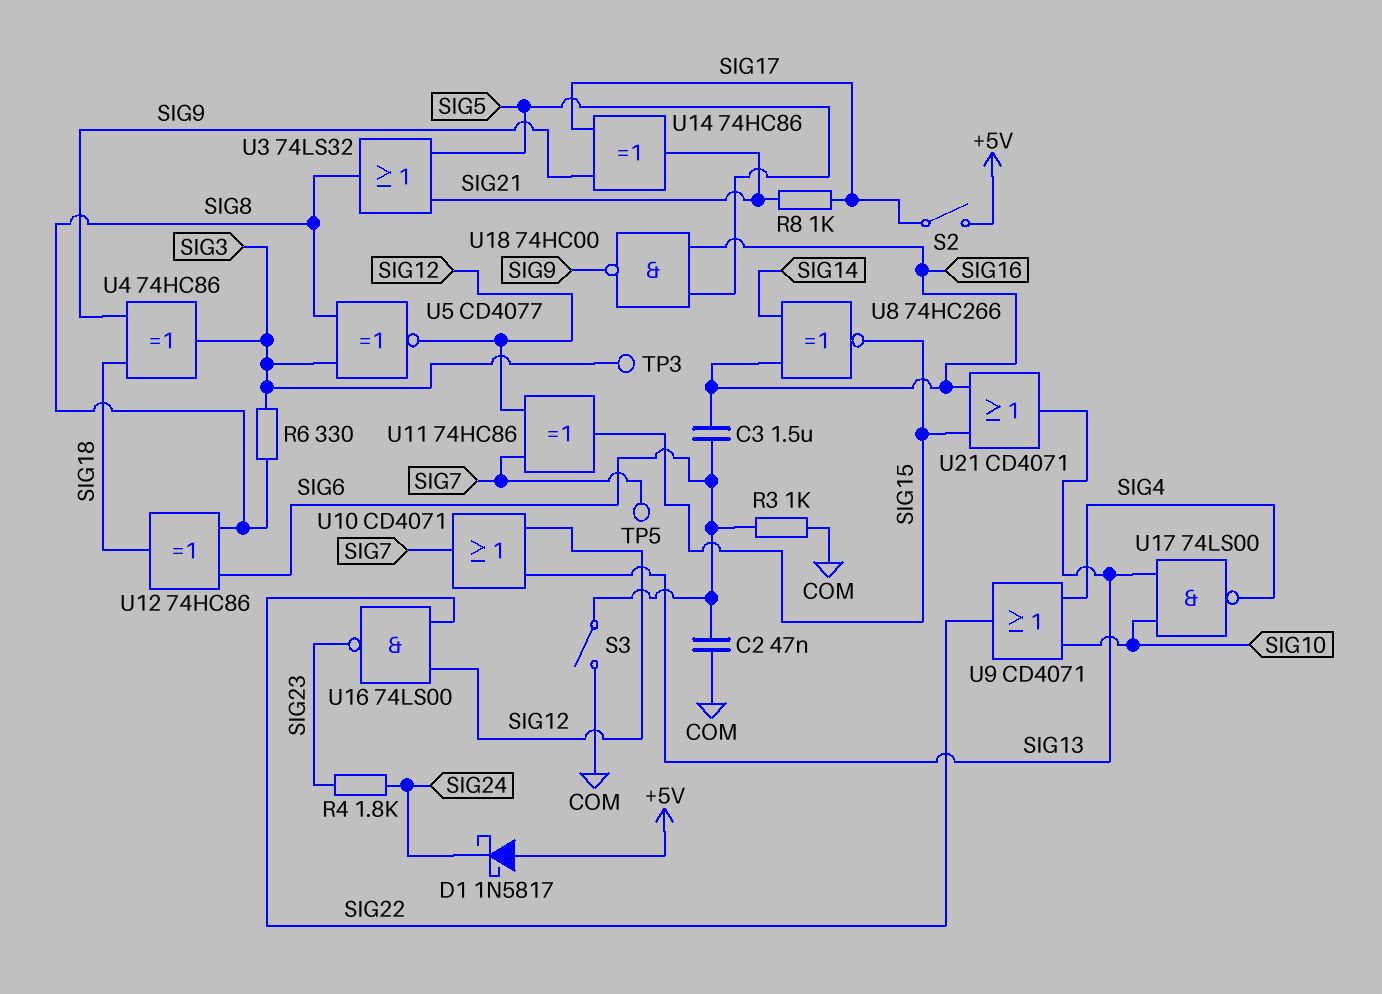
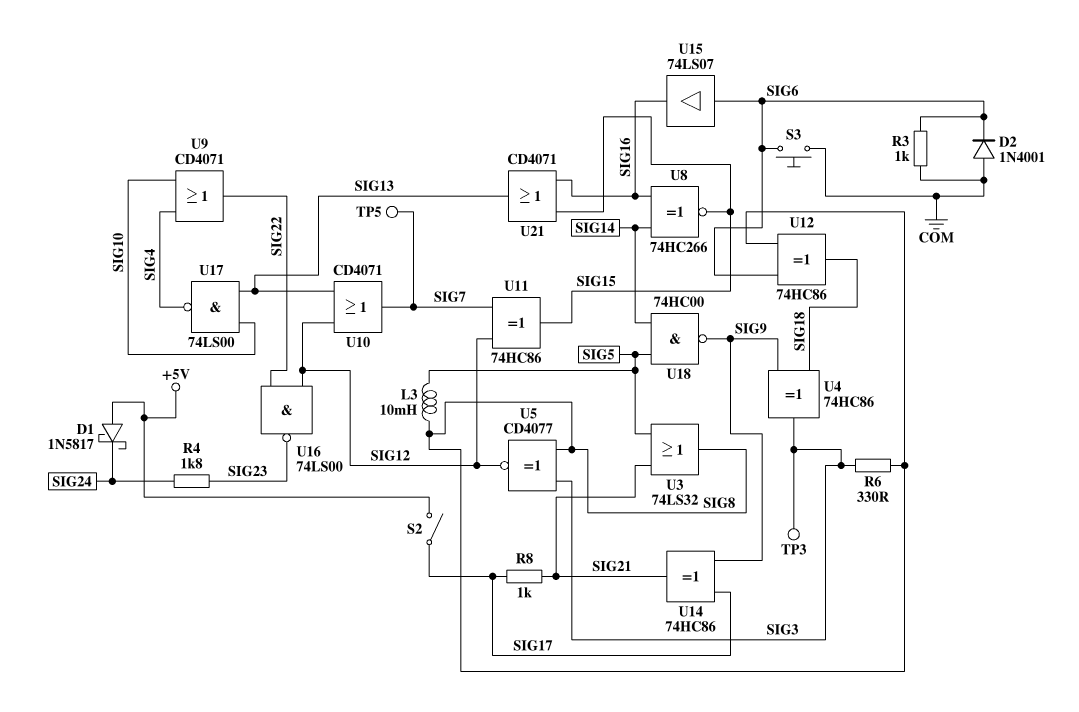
C2: 47nF (COM, SIG6) -> none
C3: 1.5uF (SIG6, SIG16) -> none
D2: none -> diode 1N4001 (A COM, K SIG6)
L3: none -> 10mH (SIG5, SIG8)
S3: switch (COM, SIG6) -> button (COM, SIG6)
U15: none -> buffer 74LS07 (in SIG6, out SIG16)
U18: NAND 74HC00 (in SIG5, in SIG16, out SIG9) -> NAND 74HC00 (in SIG5, in SIG14, out SIG9)

